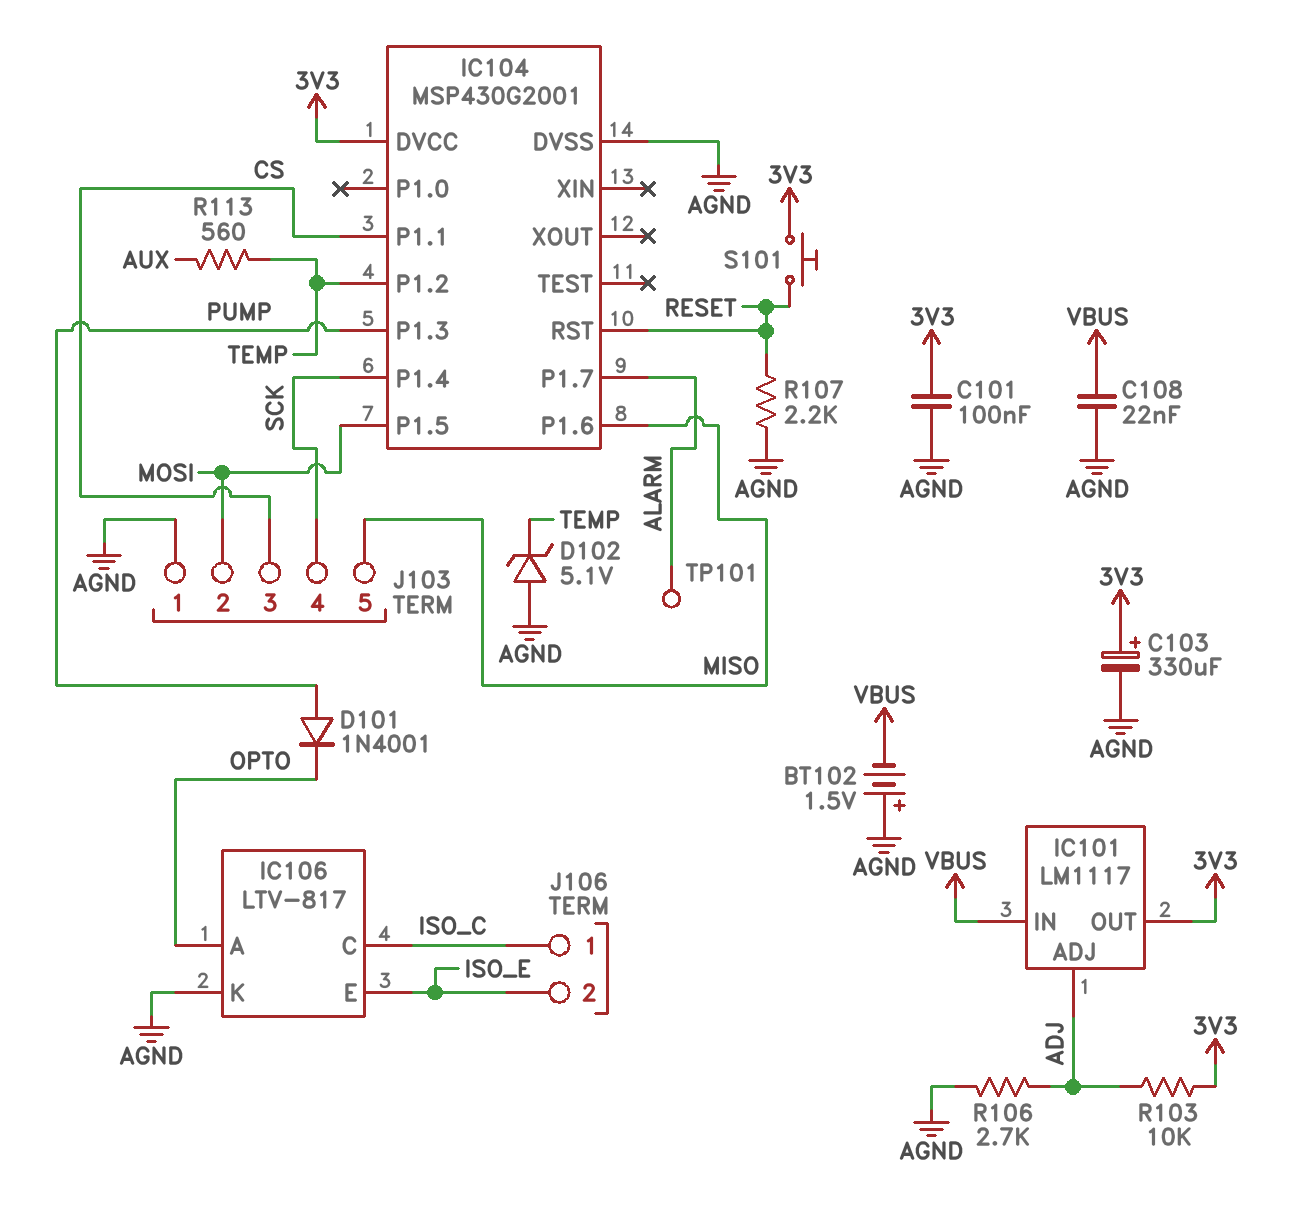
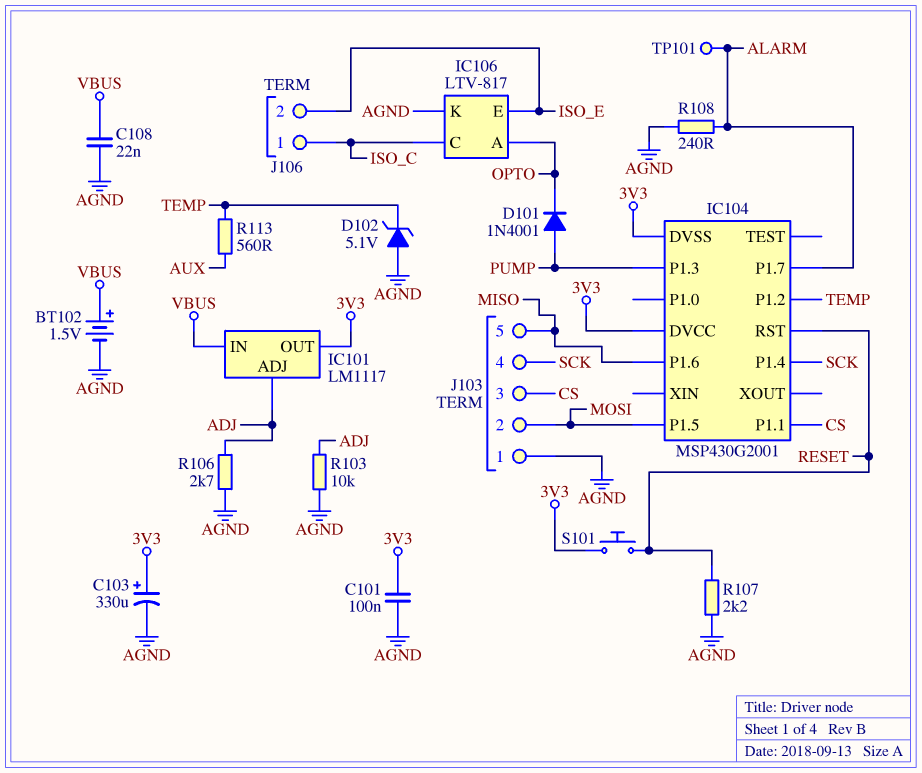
BT102: 1.5V (plus AGND, minus VBUS) -> 1.5V (plus VBUS, minus AGND)
IC104 pin DVSS: AGND -> 3V3
R103: 10k (3V3, ADJ) -> 10k (ADJ, AGND)
R108: none -> 240 (AGND, ALARM)

